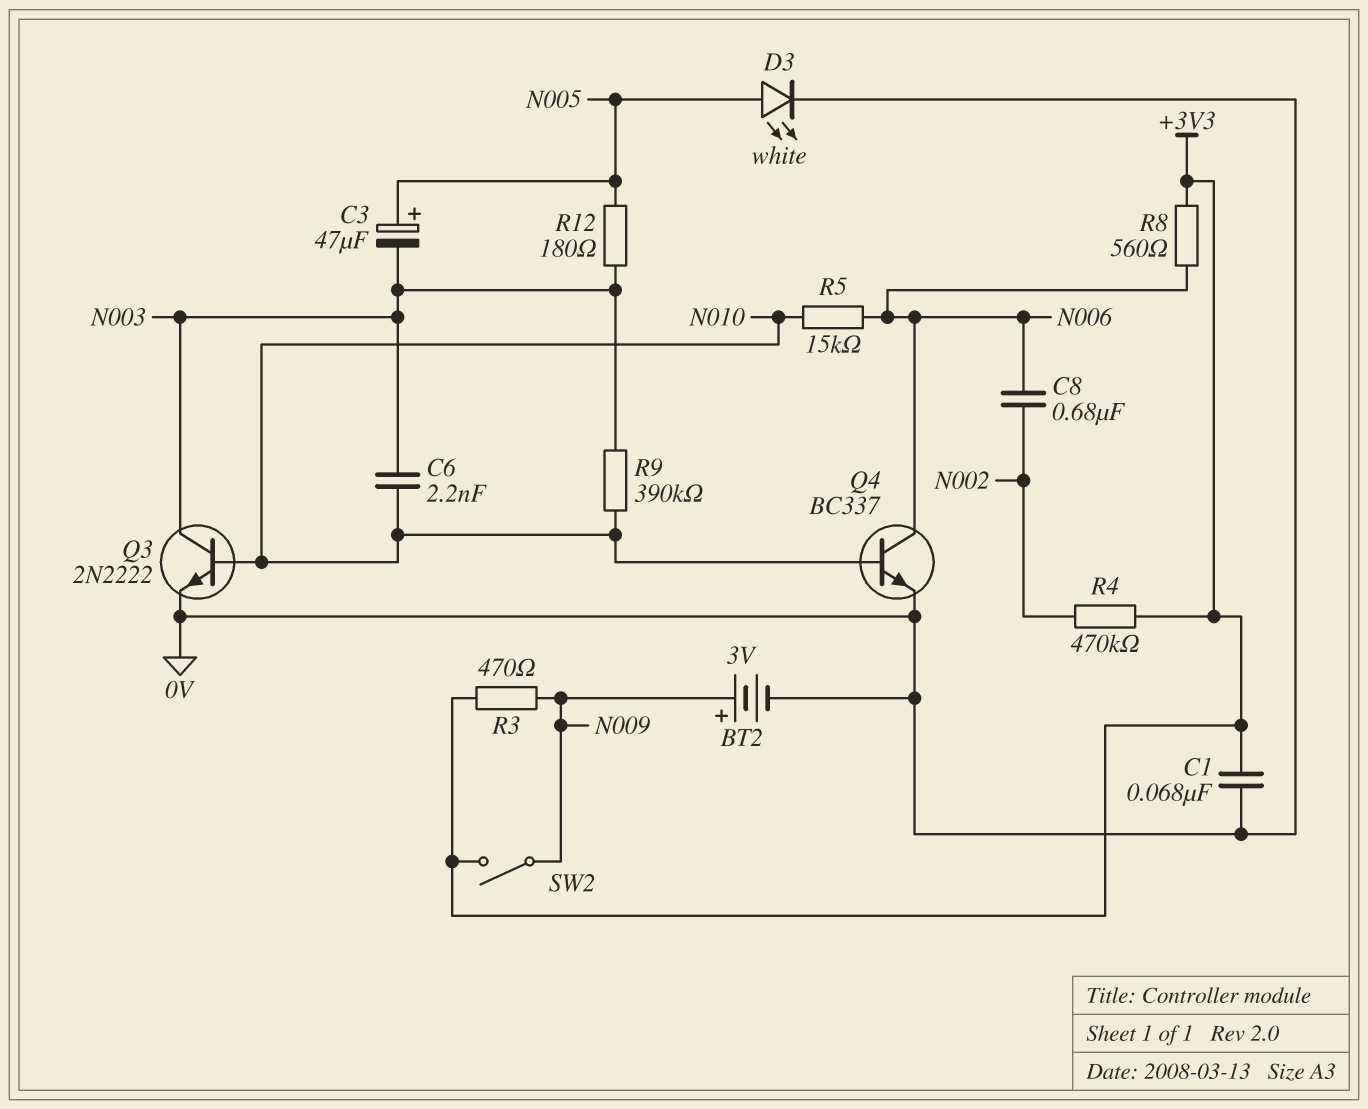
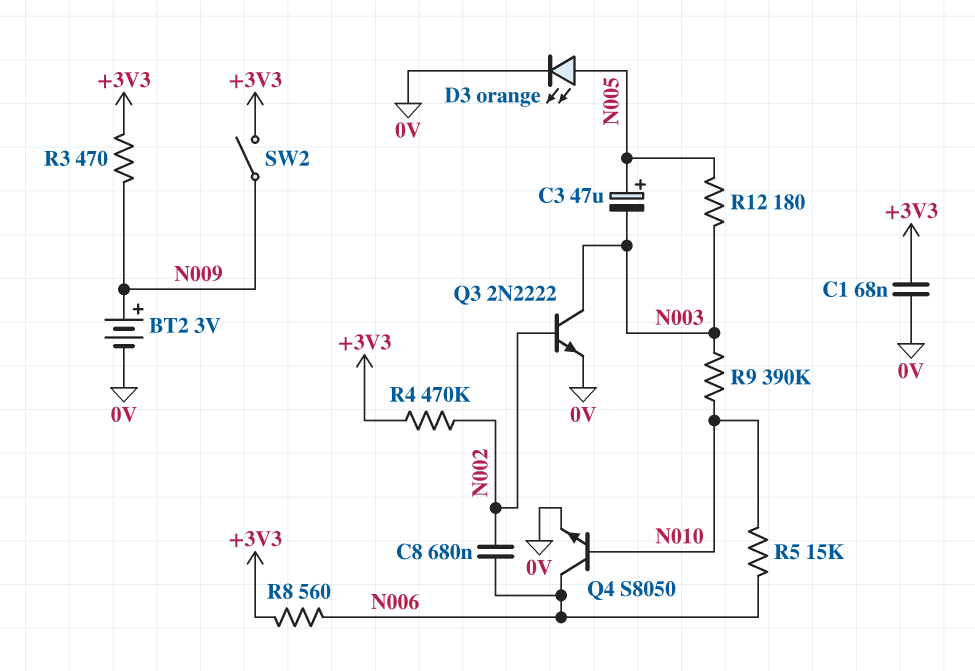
C6: 2.2nF (N003, N010) -> none
D3: LED white (A N005, K 0V) -> LED orange (A N005, K 0V)
Q3: NPN 2N2222 (B N010, C N003, E 0V) -> NPN 2N2222 (B N002, C N003, E 0V)
Q4: NPN BC337 (B N010, C N006, E 0V) -> NPN S8050 (B N010, C N006, E 0V)

